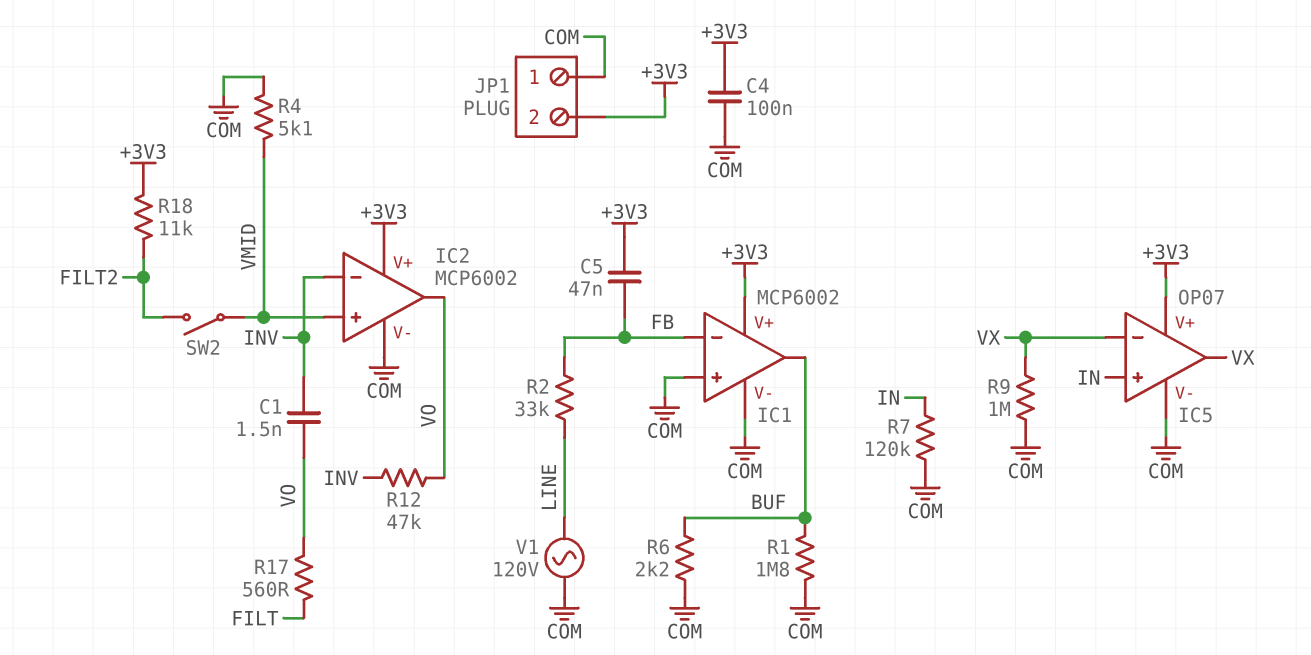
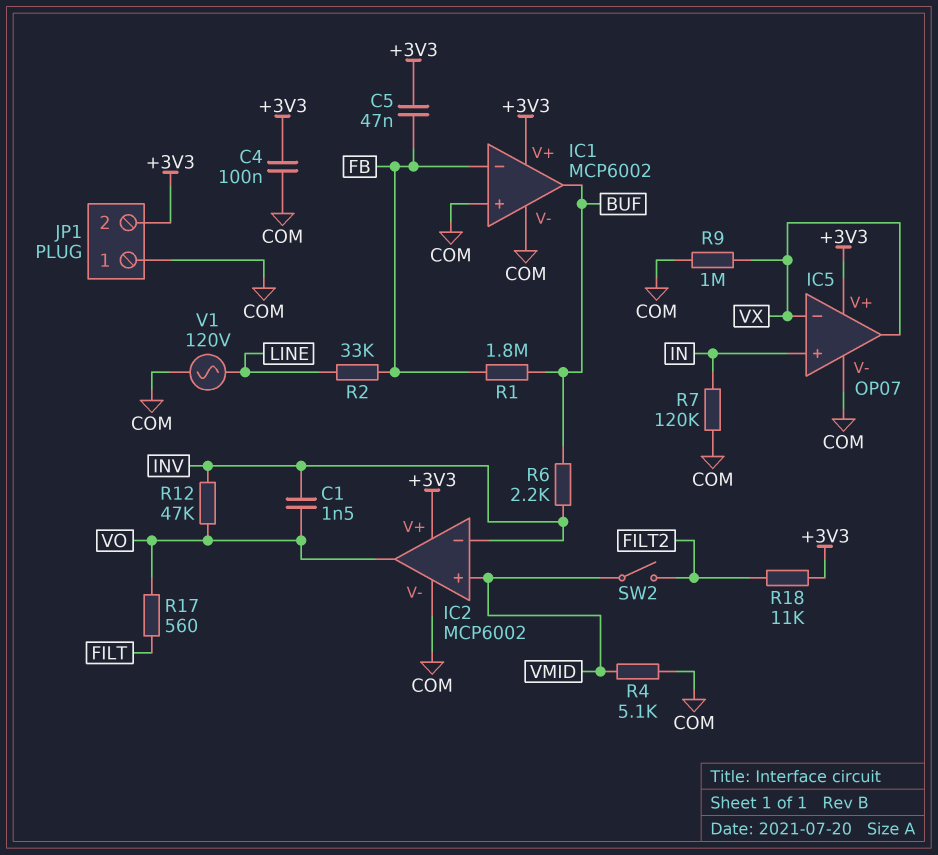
R1: 1.8M (BUF, COM) -> 1.8M (BUF, FB)
R6: 2.2k (BUF, COM) -> 2.2k (BUF, INV)

